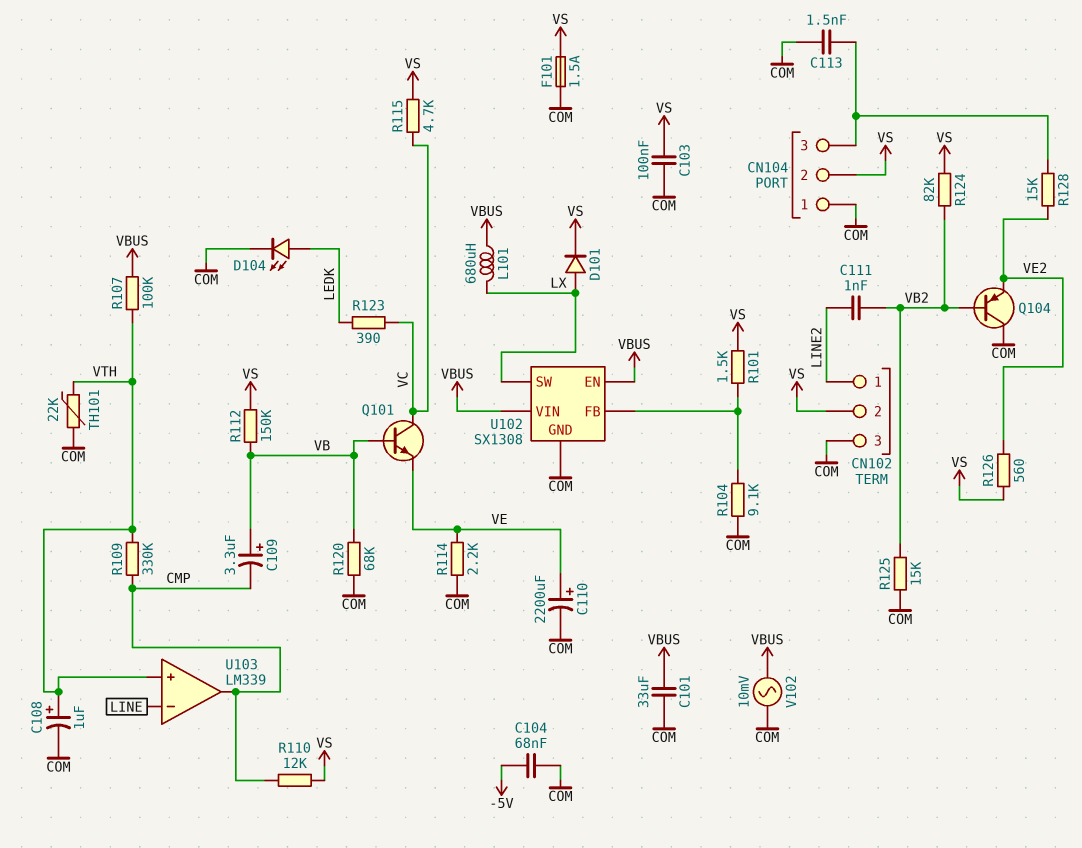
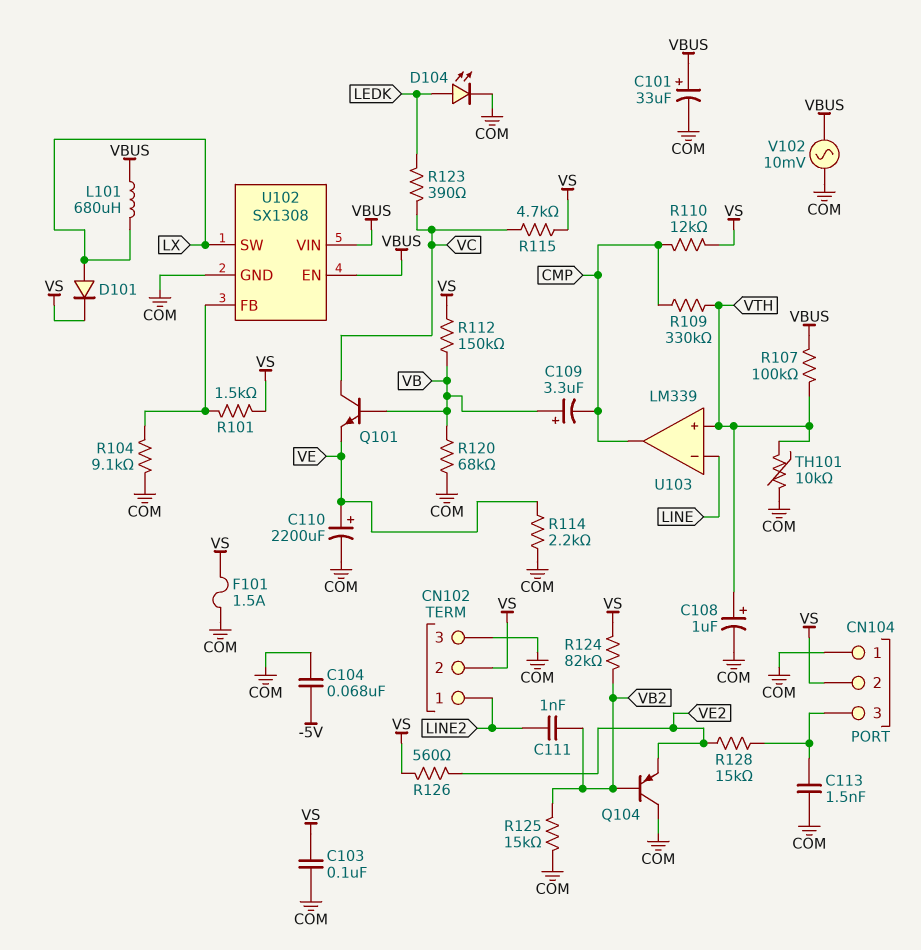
C101: 33uF (COM, VBUS) -> 33uF (plus VBUS, minus COM)
TH101: 22k (COM, VTH) -> 10k (COM, VTH)

